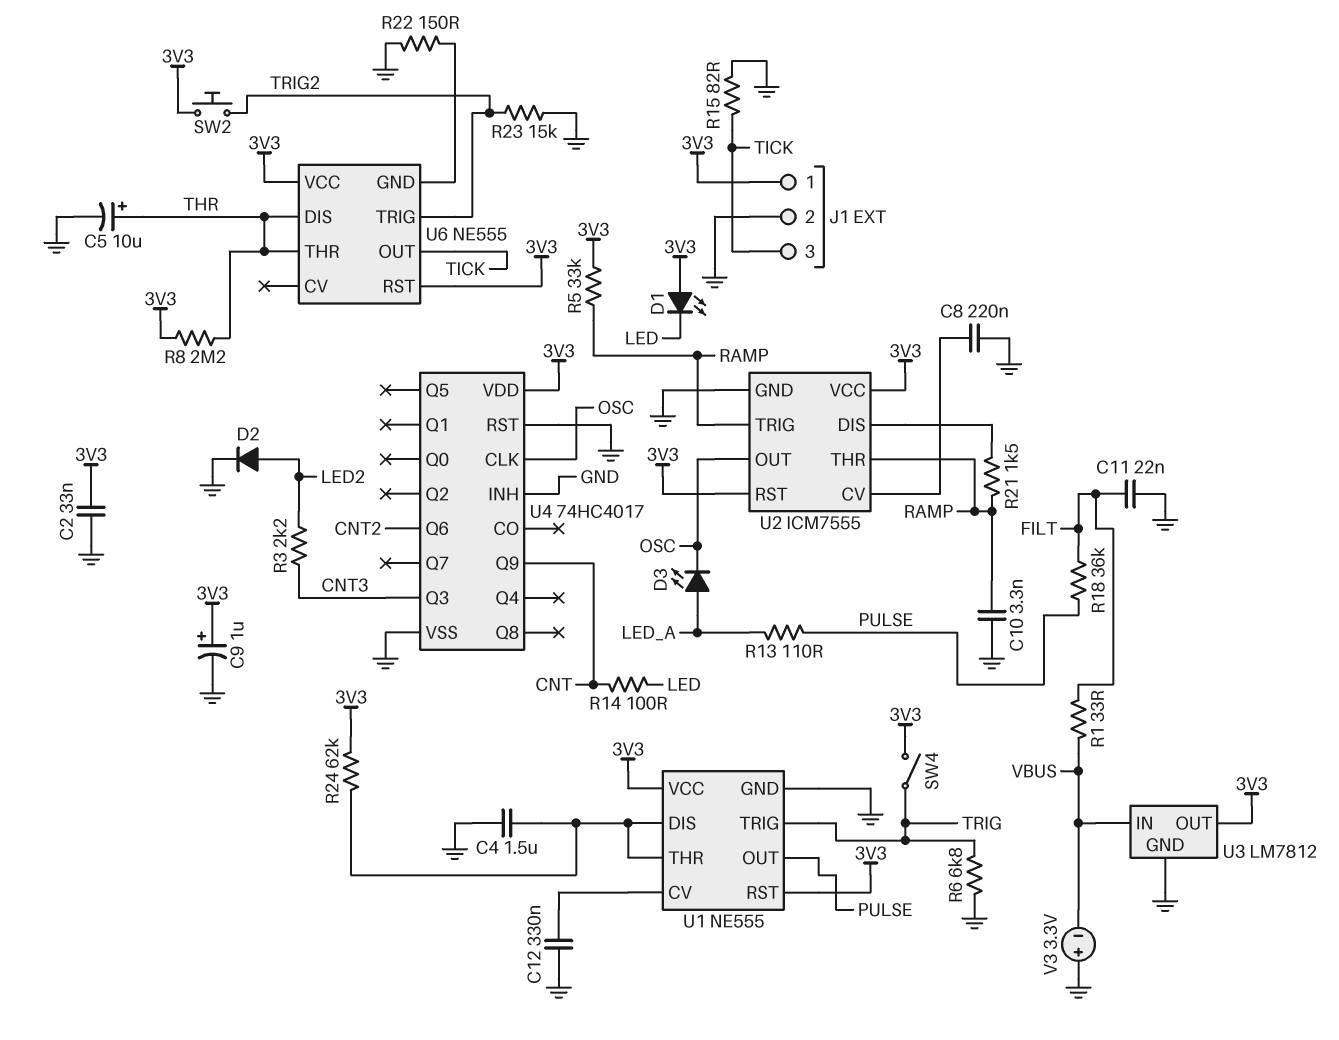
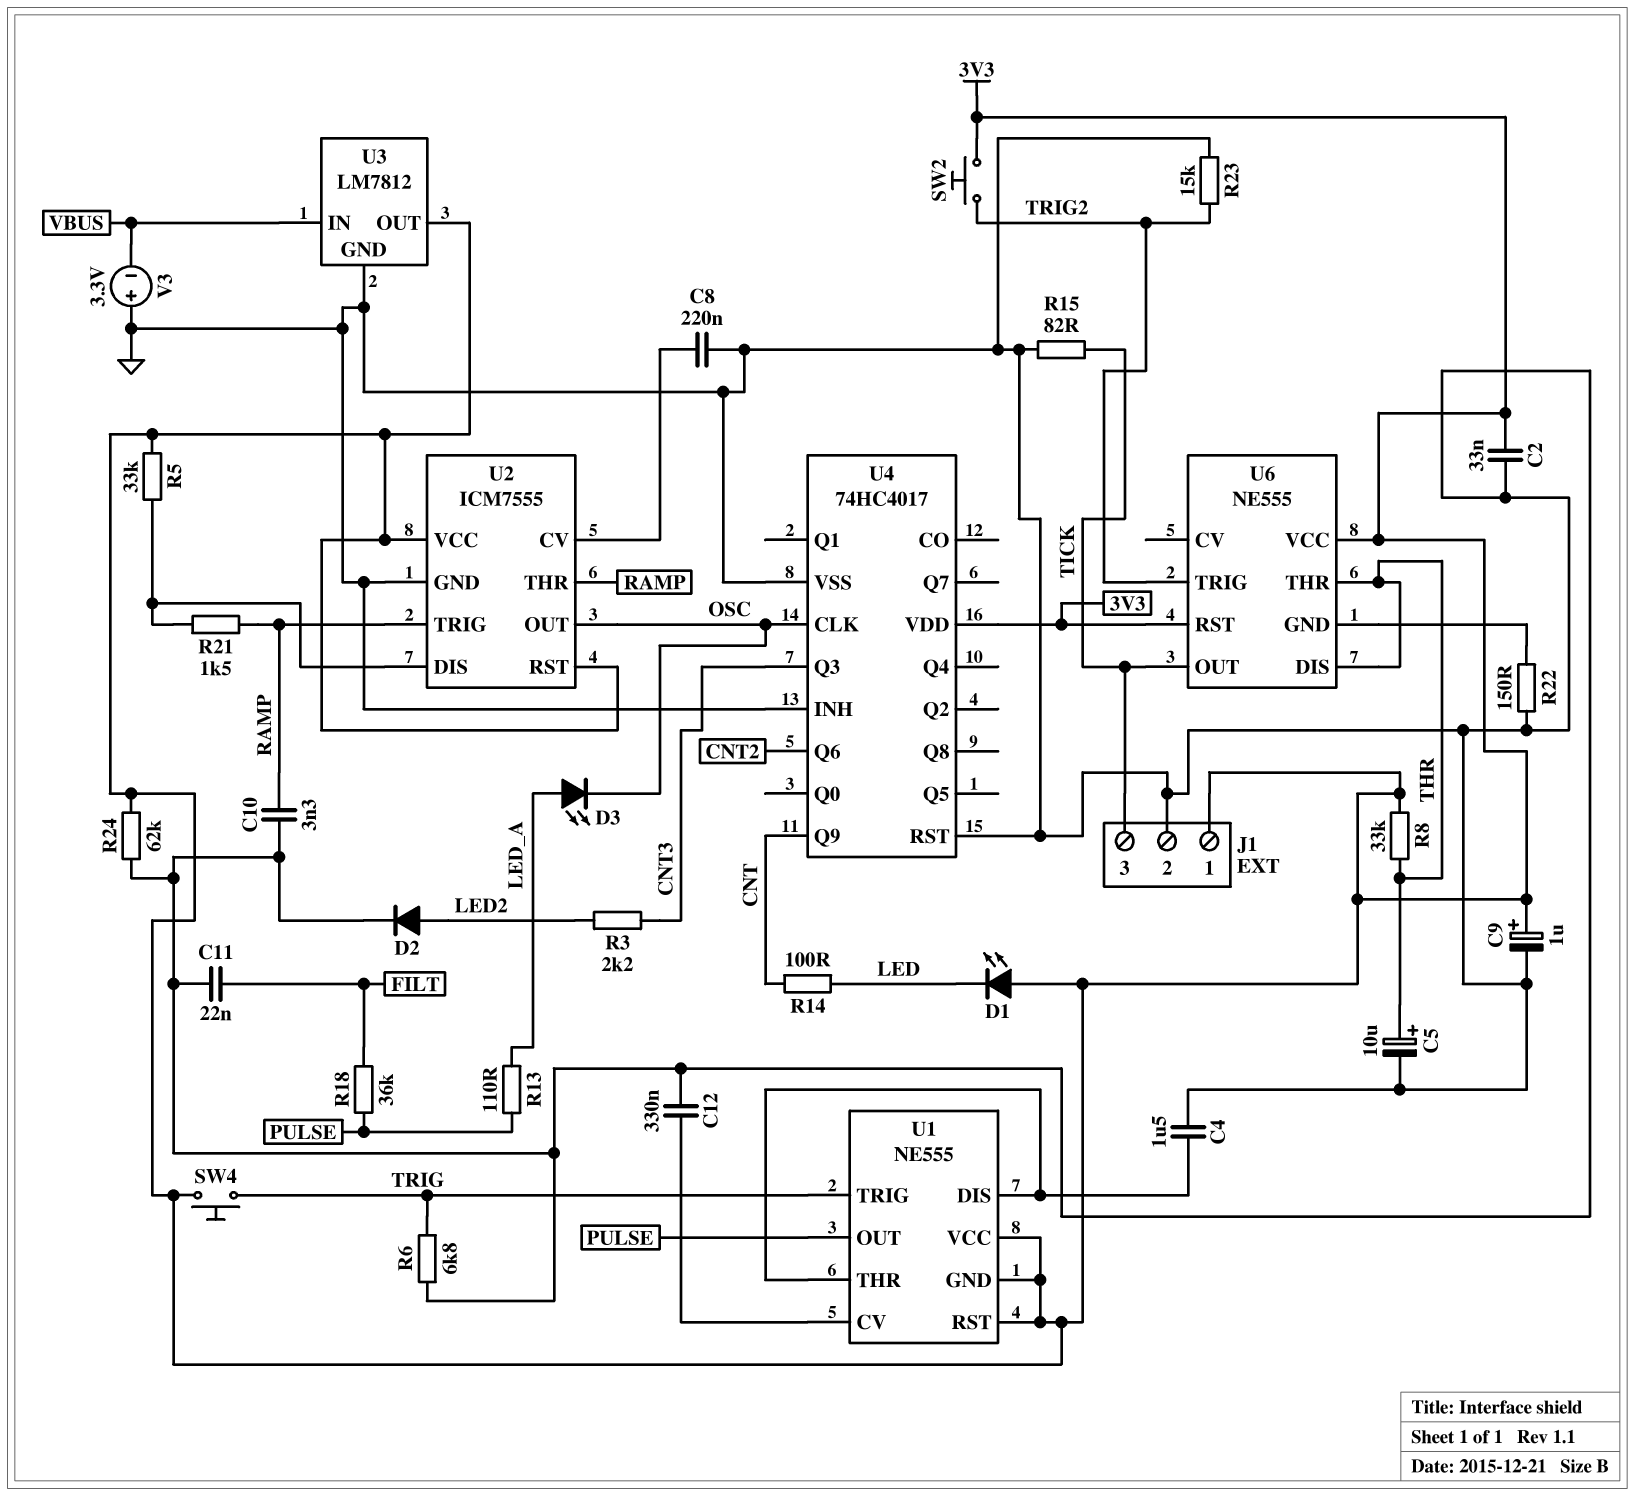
R1: 33 (FILT, VBUS) -> none
R5: 33k (3V3, RAMP) -> 33k (3V3, U2/DIS)
R8: 2.2M (3V3, THR) -> 33k (3V3, THR)
R24: 62k (3V3, U1/DIS) -> 62k (3V3, GND)
SW4: switch (3V3, TRIG) -> button (3V3, TRIG)
U1 pin GND: GND -> 3V3

